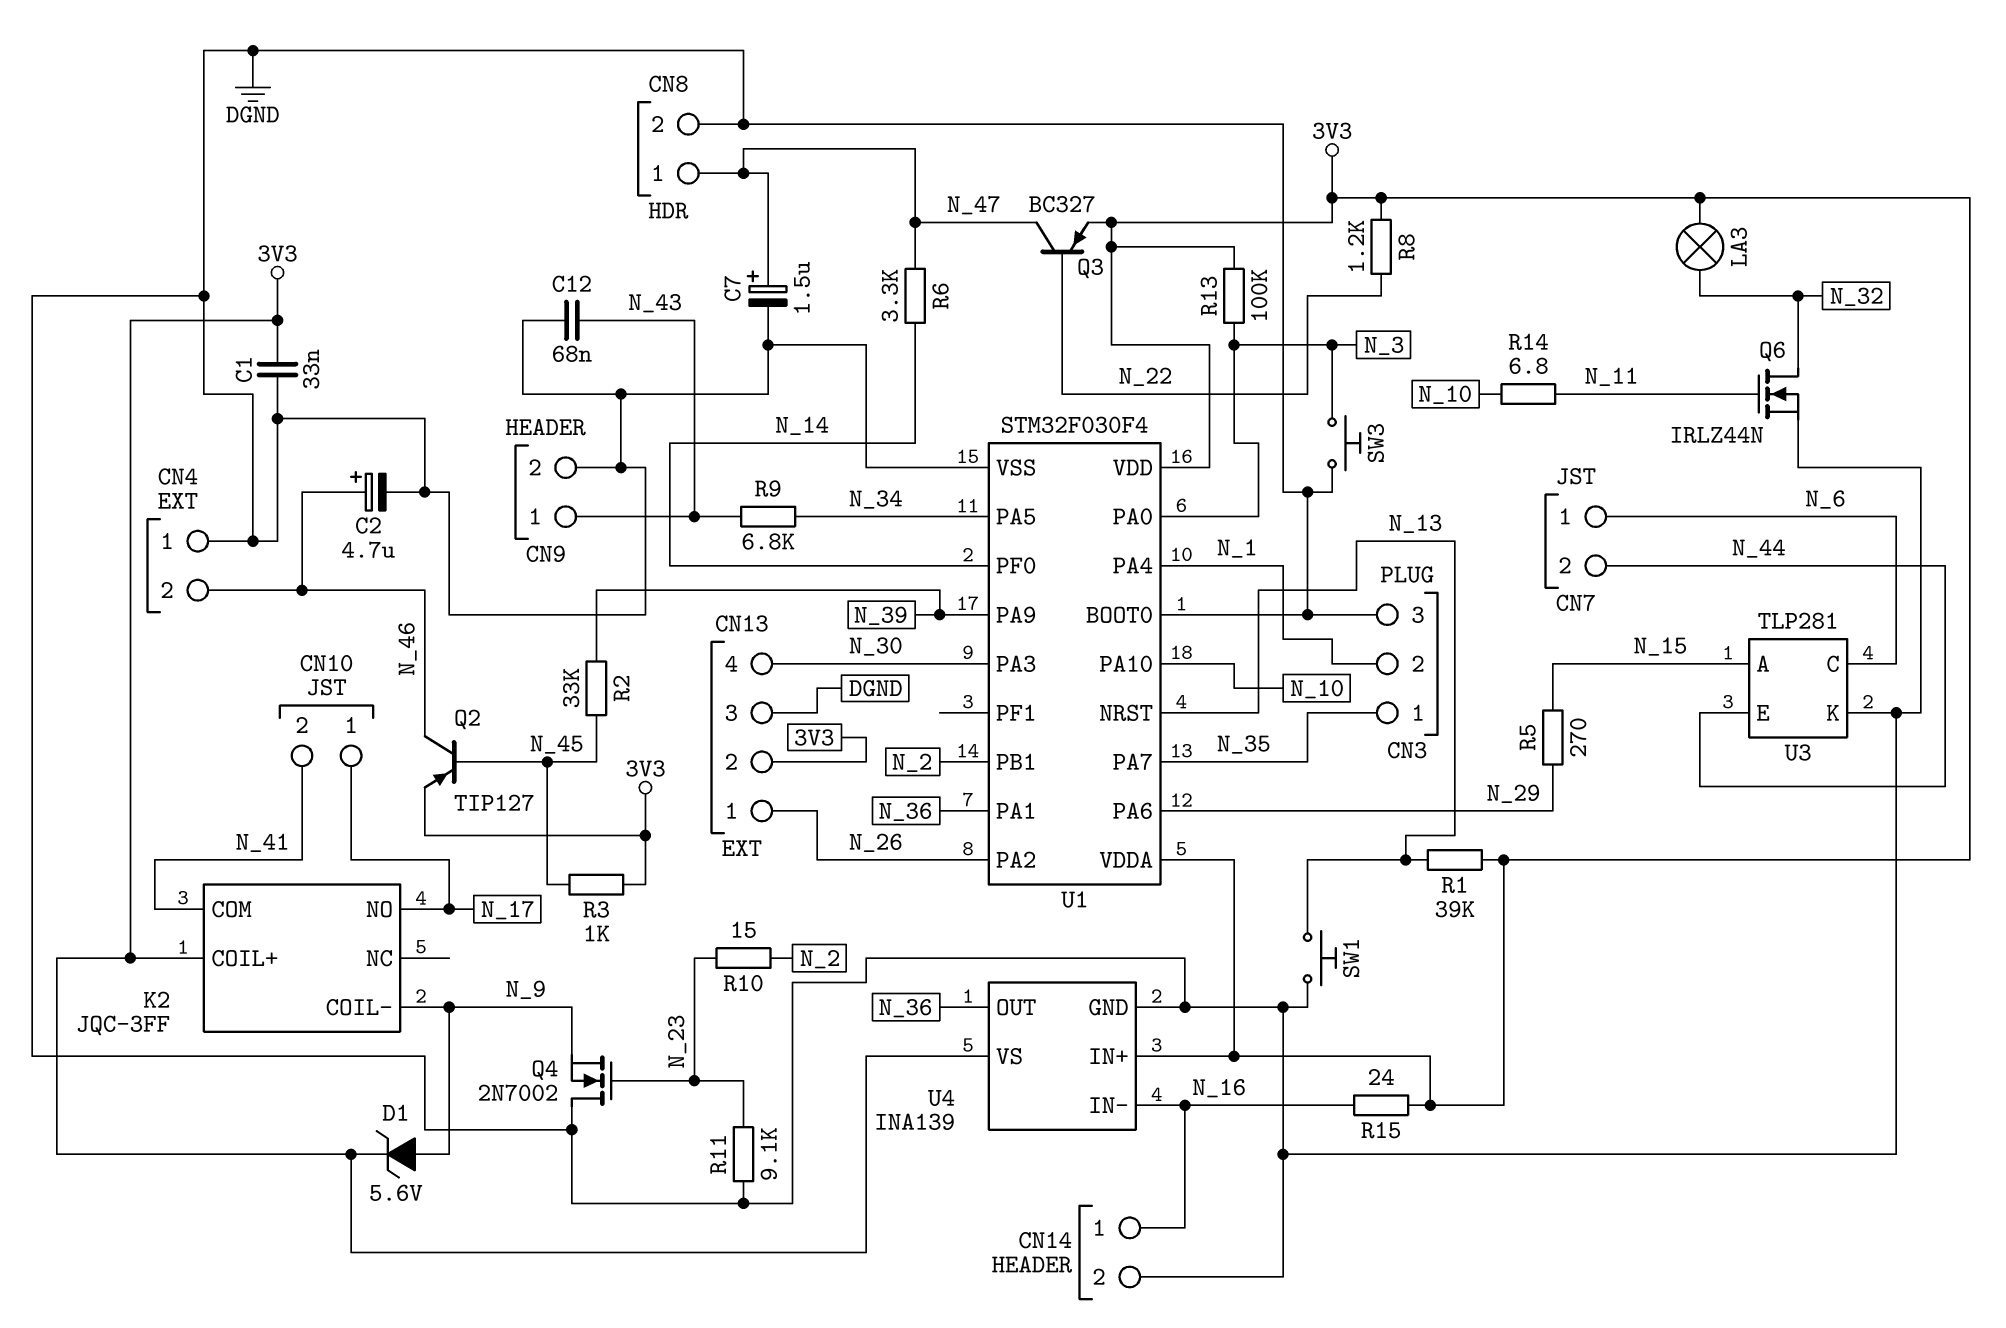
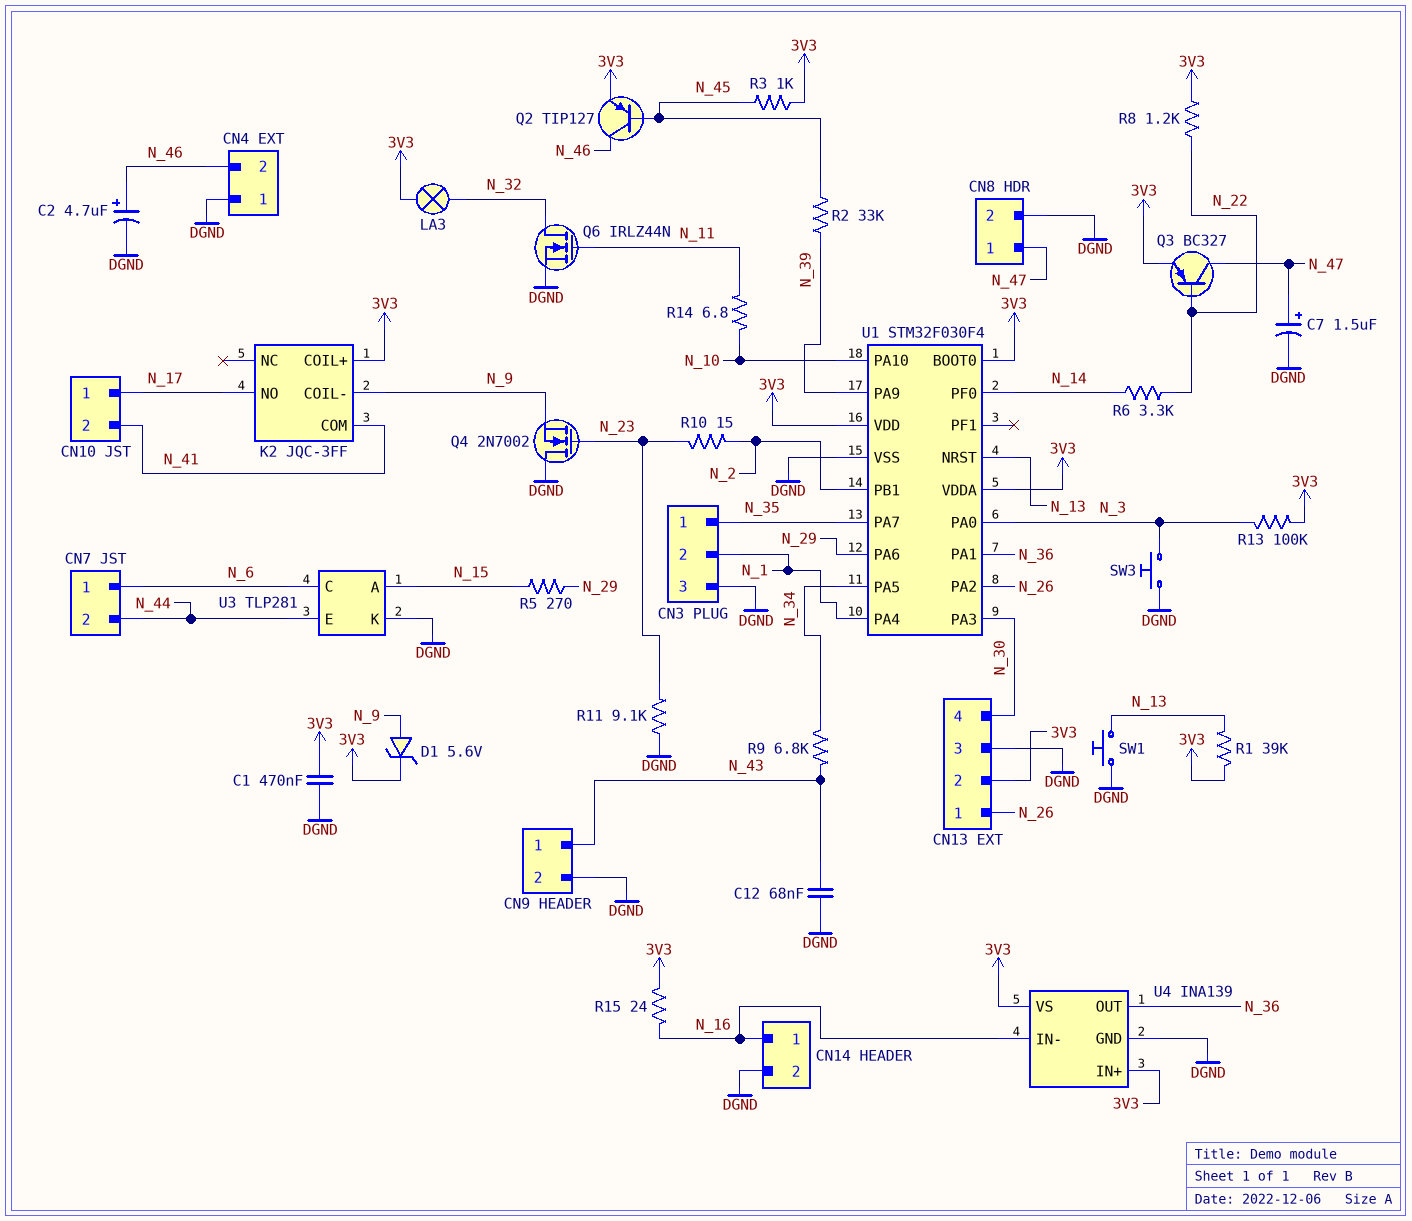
C1: 33nF (3V3, DGND) -> 470nF (3V3, DGND)
R6: 3.3k (N_14, N_47) -> 3.3k (N_14, N_22)
U1 pin BOOT0: DGND -> 3V3

